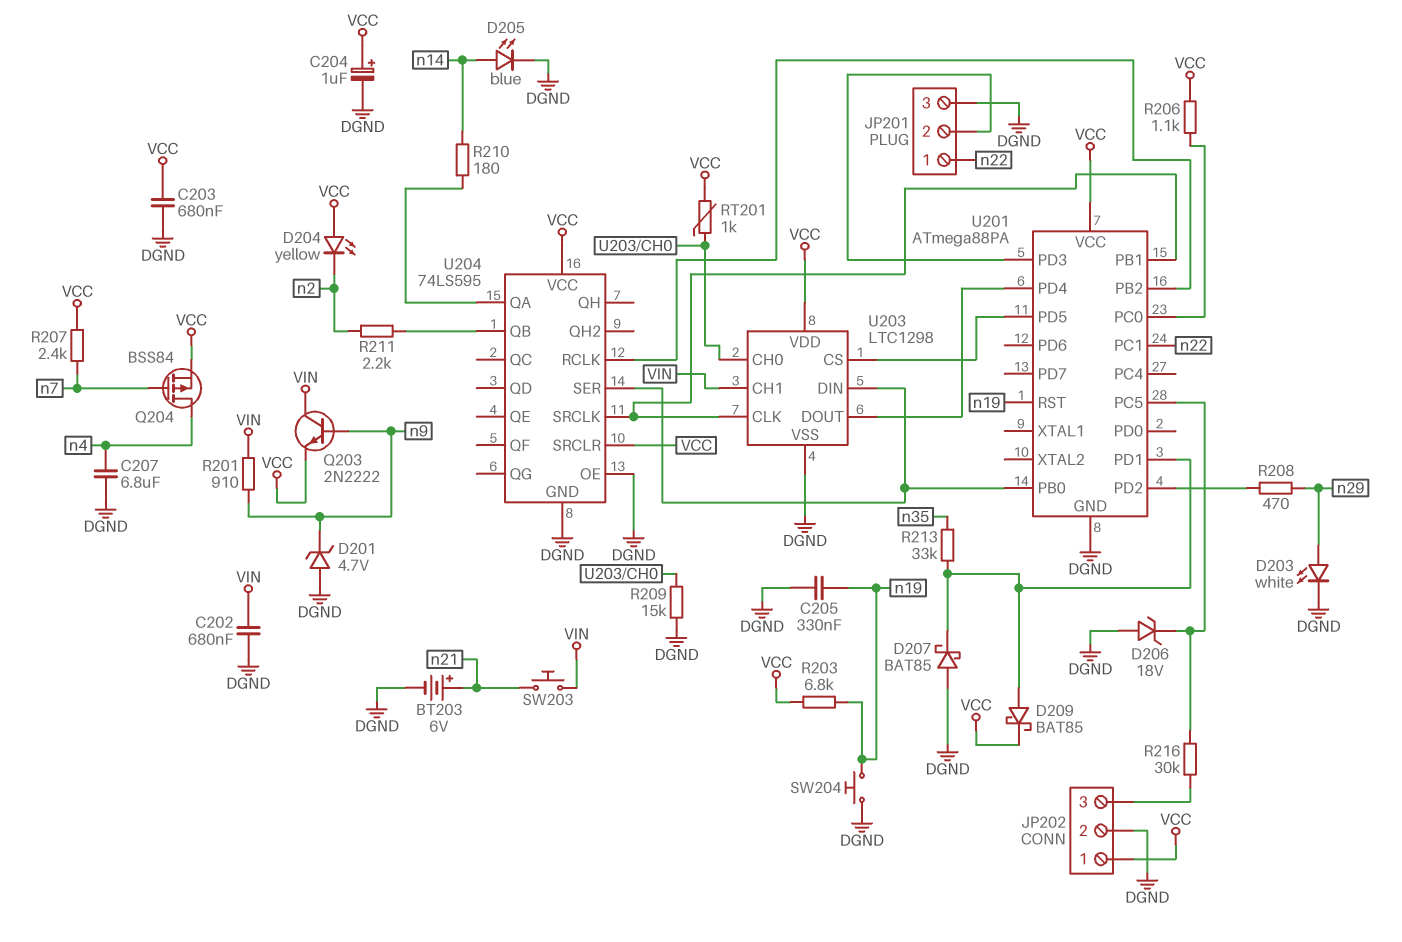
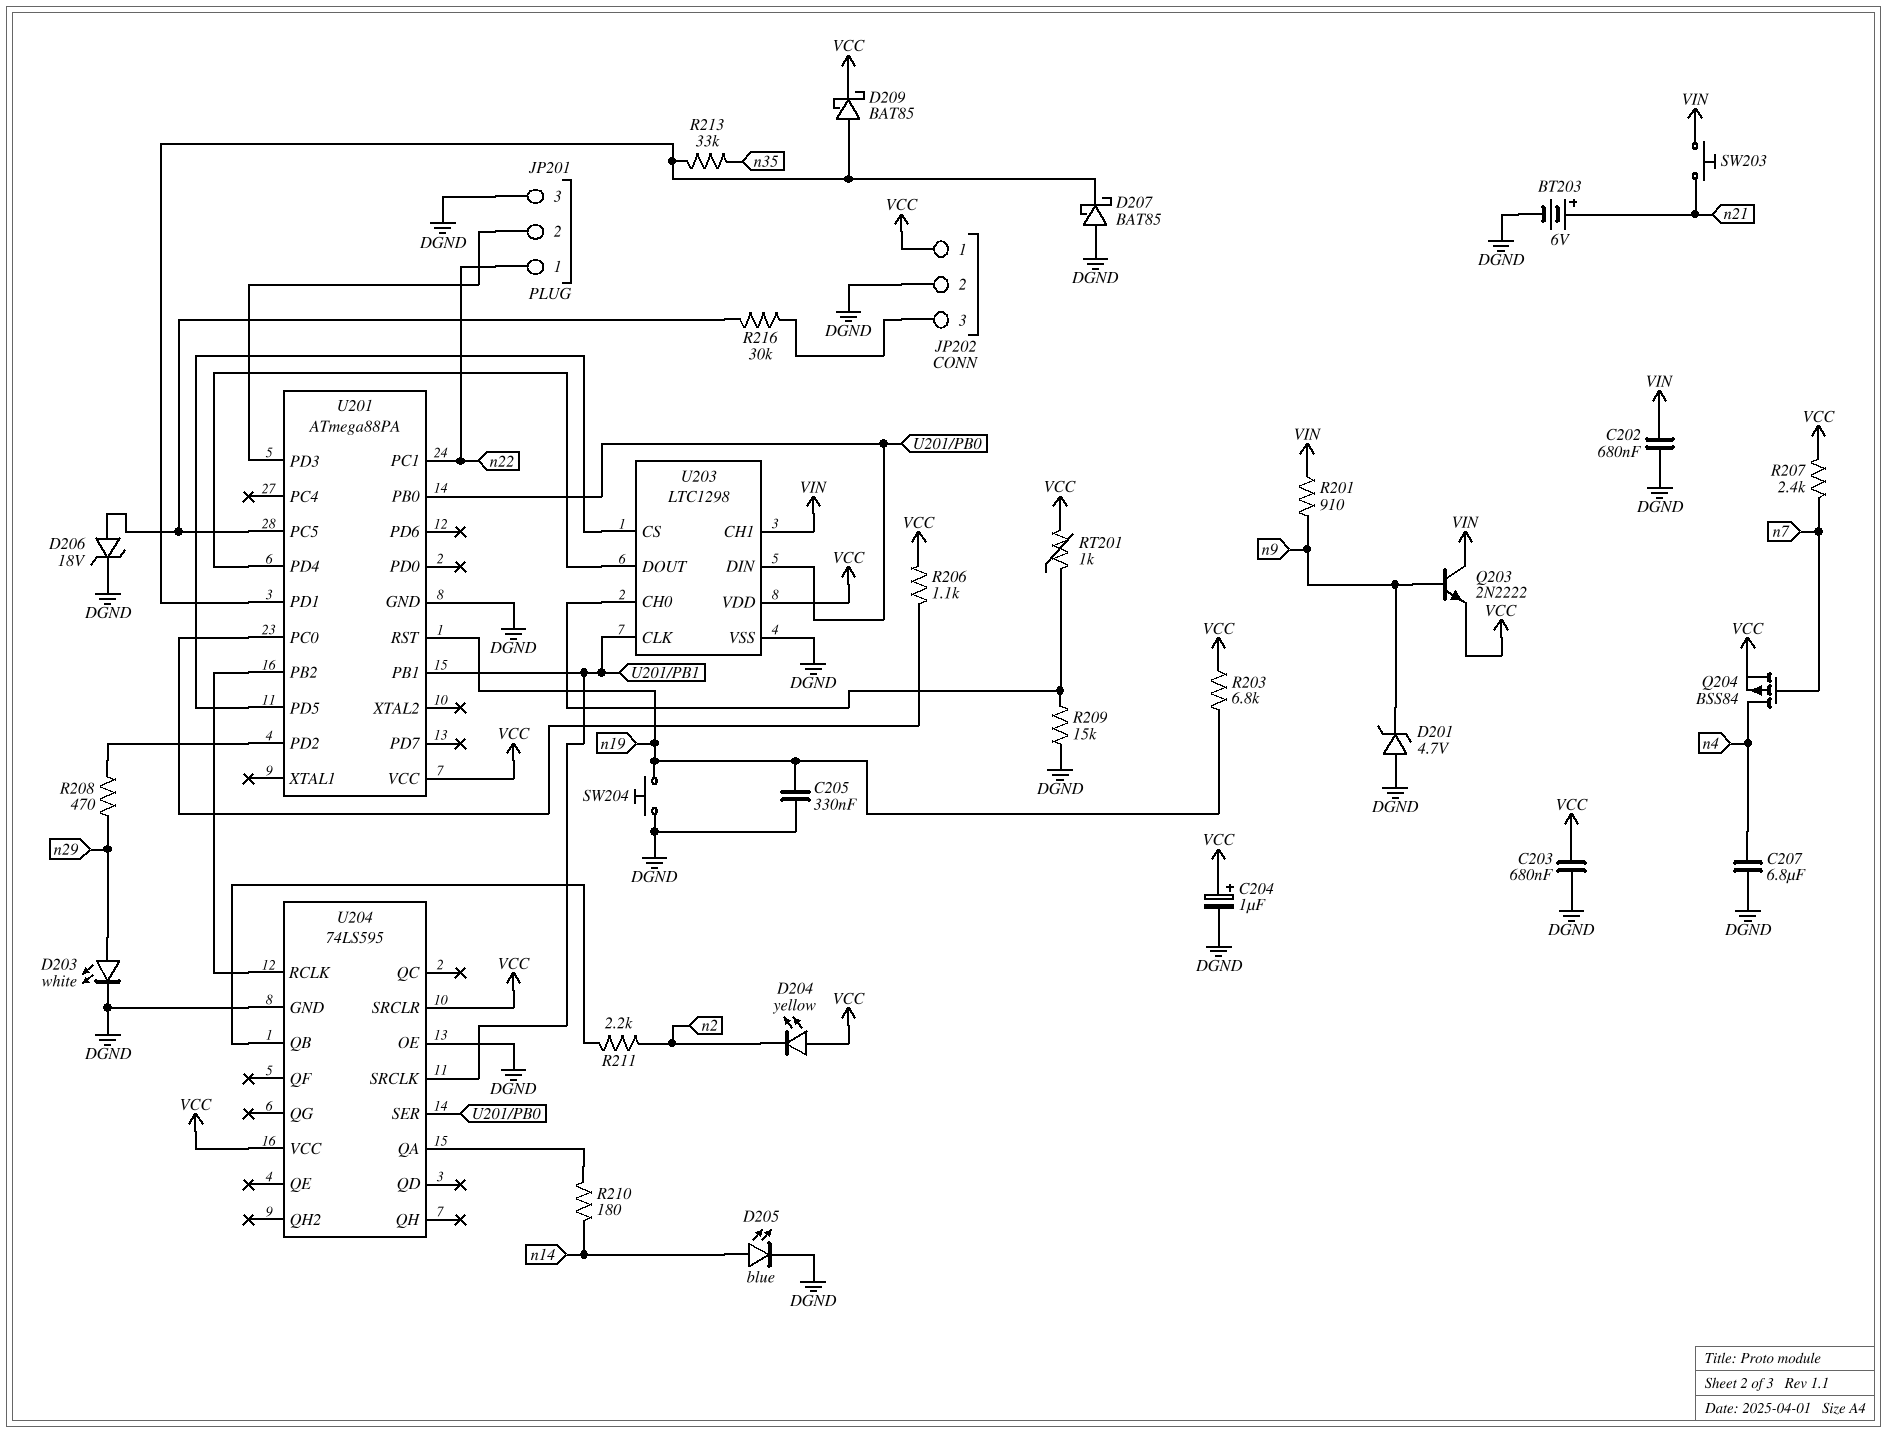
D206: zener 18V (A DGND, K U201/PC5) -> zener 18V (A U201/PC5, K DGND)

